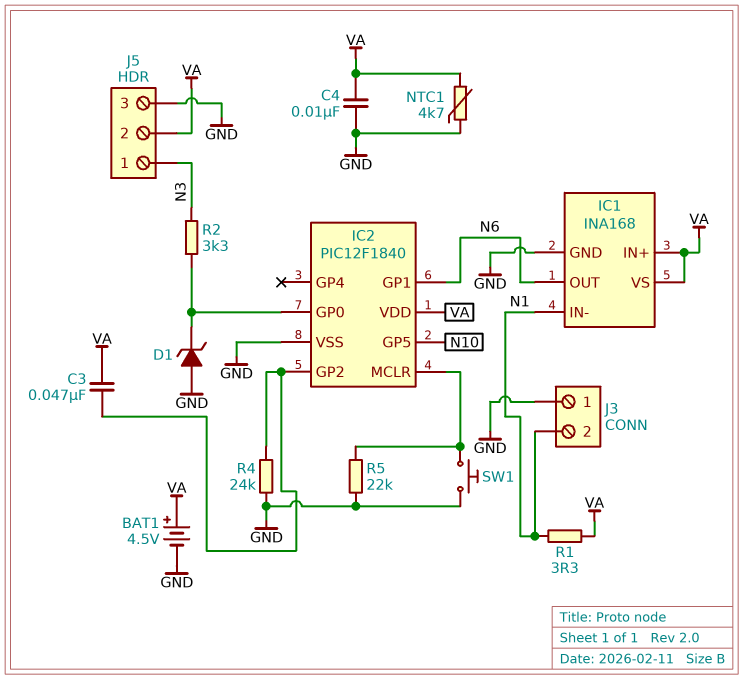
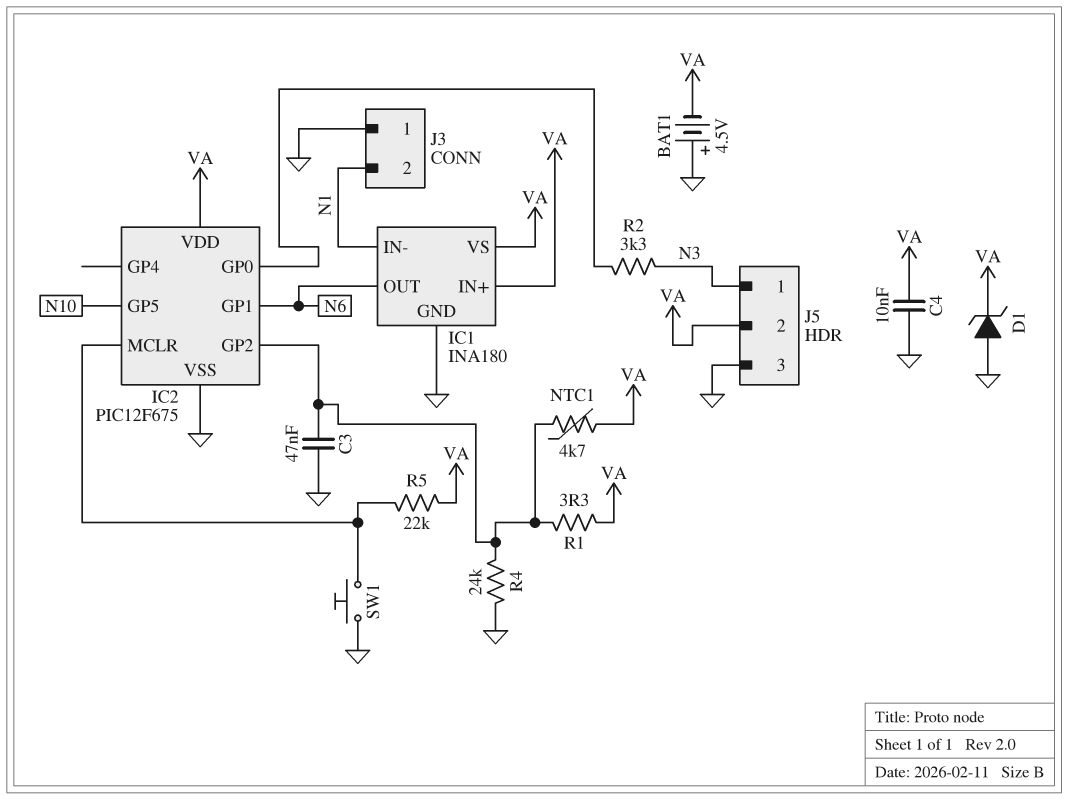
BAT1: 4.5V (plus VA, minus GND) -> 4.5V (plus GND, minus VA)
C3: 47nF (IC2/GP2, VA) -> 47nF (GND, IC2/GP2)
D1: zener (A GND, K IC2/GP0) -> zener (A GND, K VA)
IC1: INA168 -> INA180
IC2: PIC12F1840 -> PIC12F675
NTC1: 4.7k (GND, VA) -> 4.7k (IC2/GP2, VA)
R1: 3.3 (N1, VA) -> 3.3 (IC2/GP2, VA)
R5: 22k (GND, IC2/MCLR) -> 22k (IC2/MCLR, VA)

